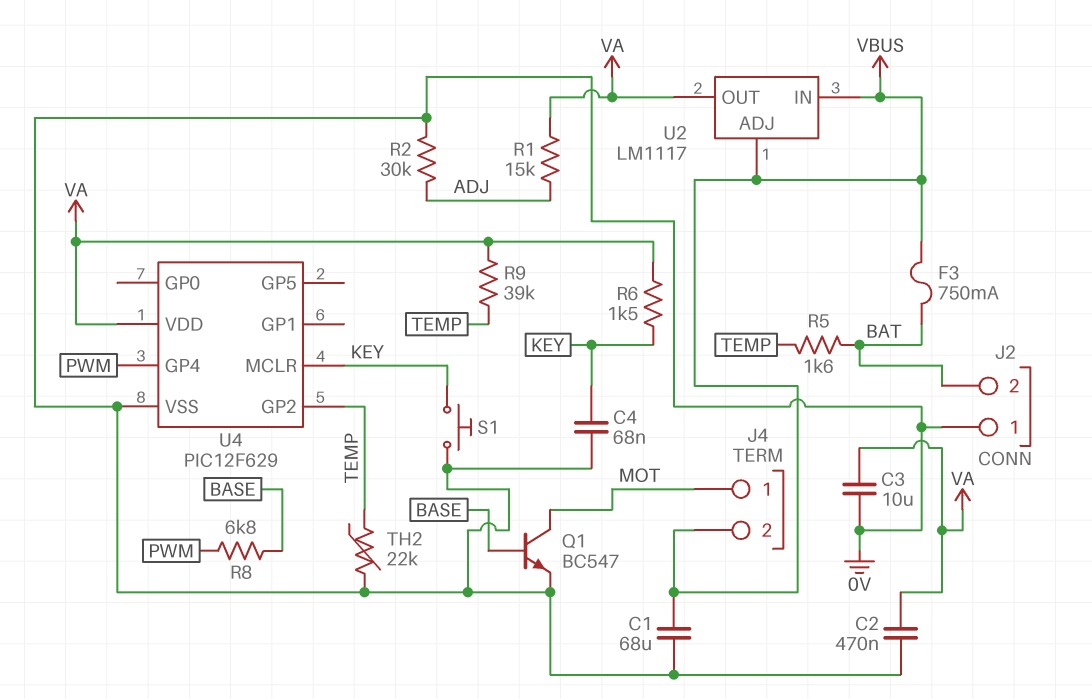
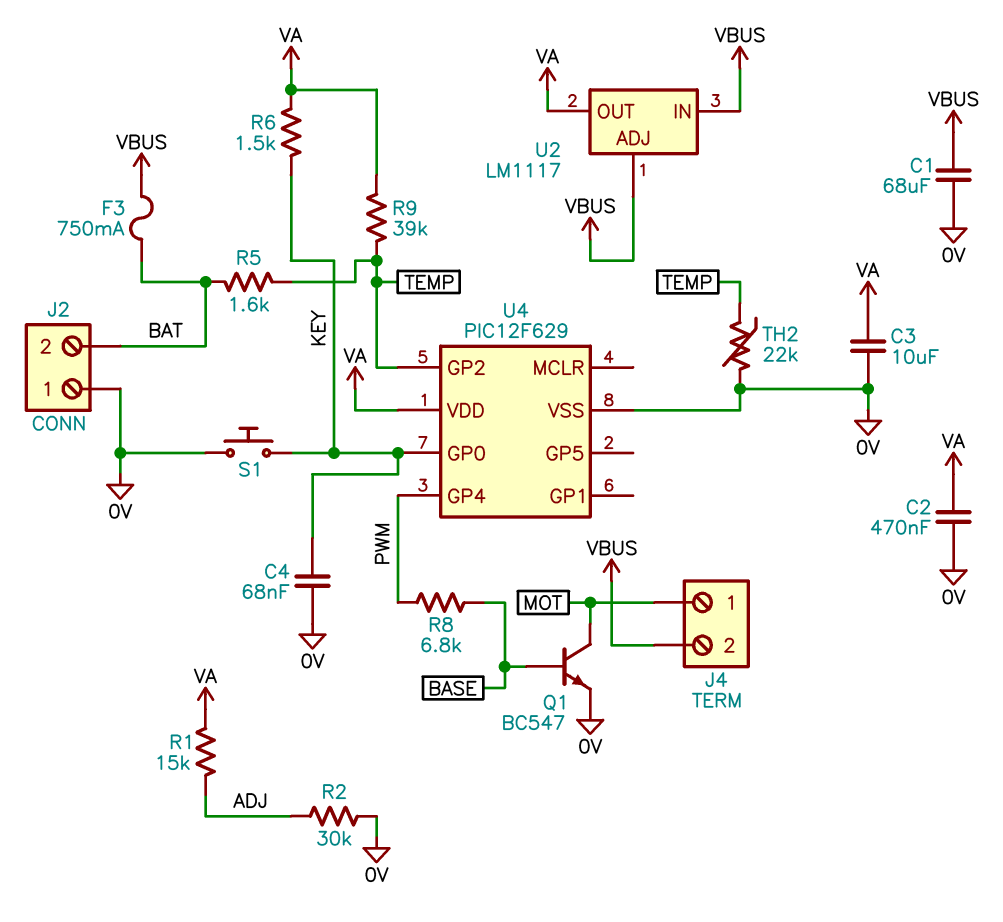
U4 pin GP0: none -> KEY
U4 pin MCLR: KEY -> none

